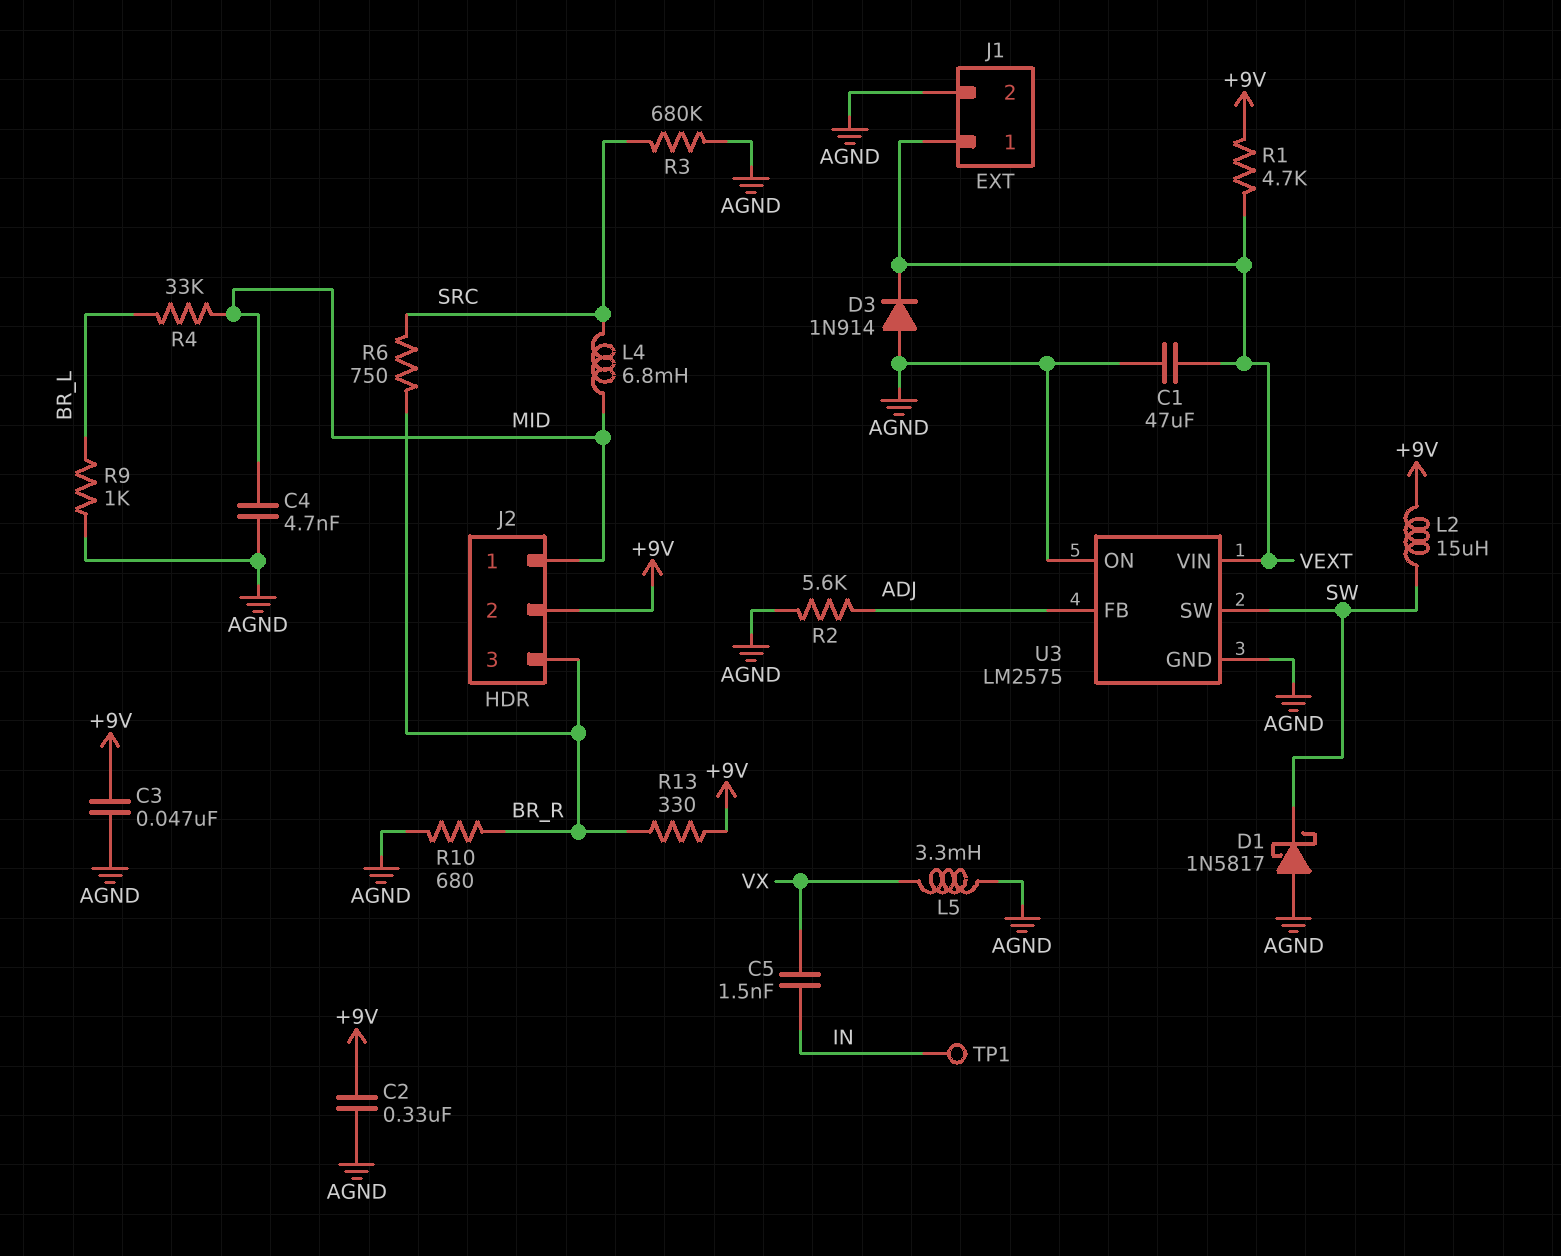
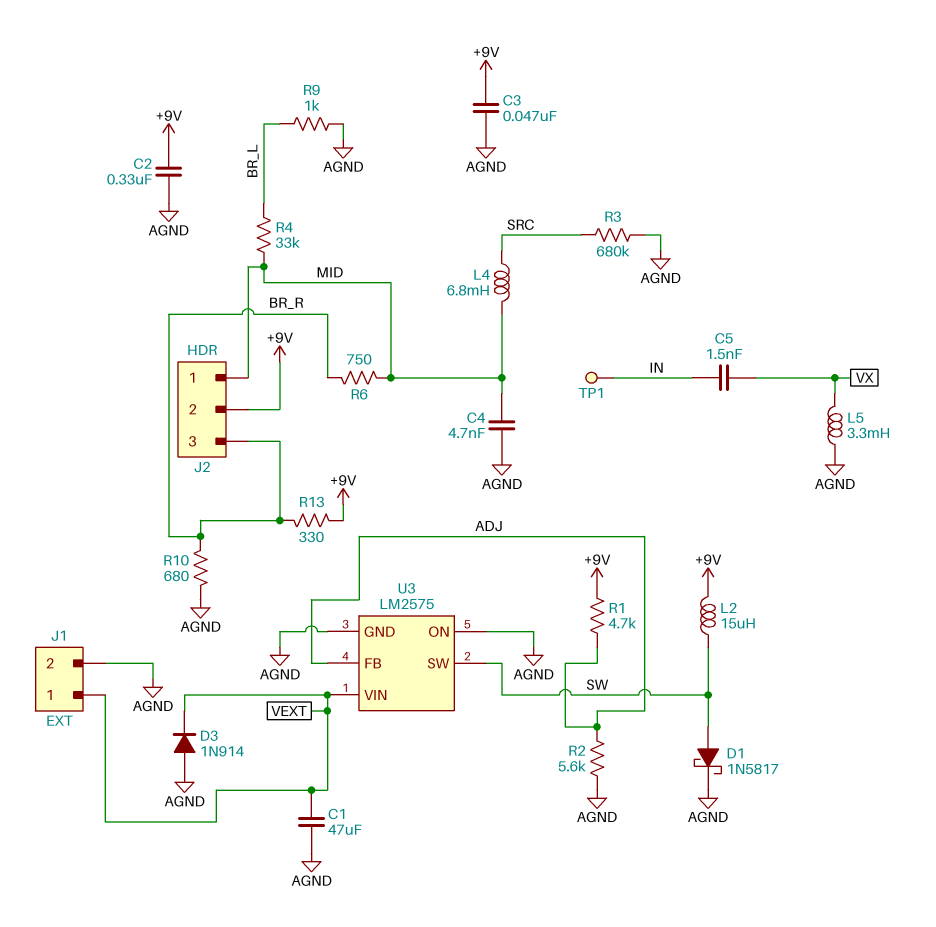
D1: schottky 1N5817 (A AGND, K SW) -> schottky 1N5817 (A SW, K AGND)
R1: 4.7k (+9V, VEXT) -> 4.7k (+9V, ADJ)
R6: 750 (BR_R, SRC) -> 750 (BR_R, MID)

